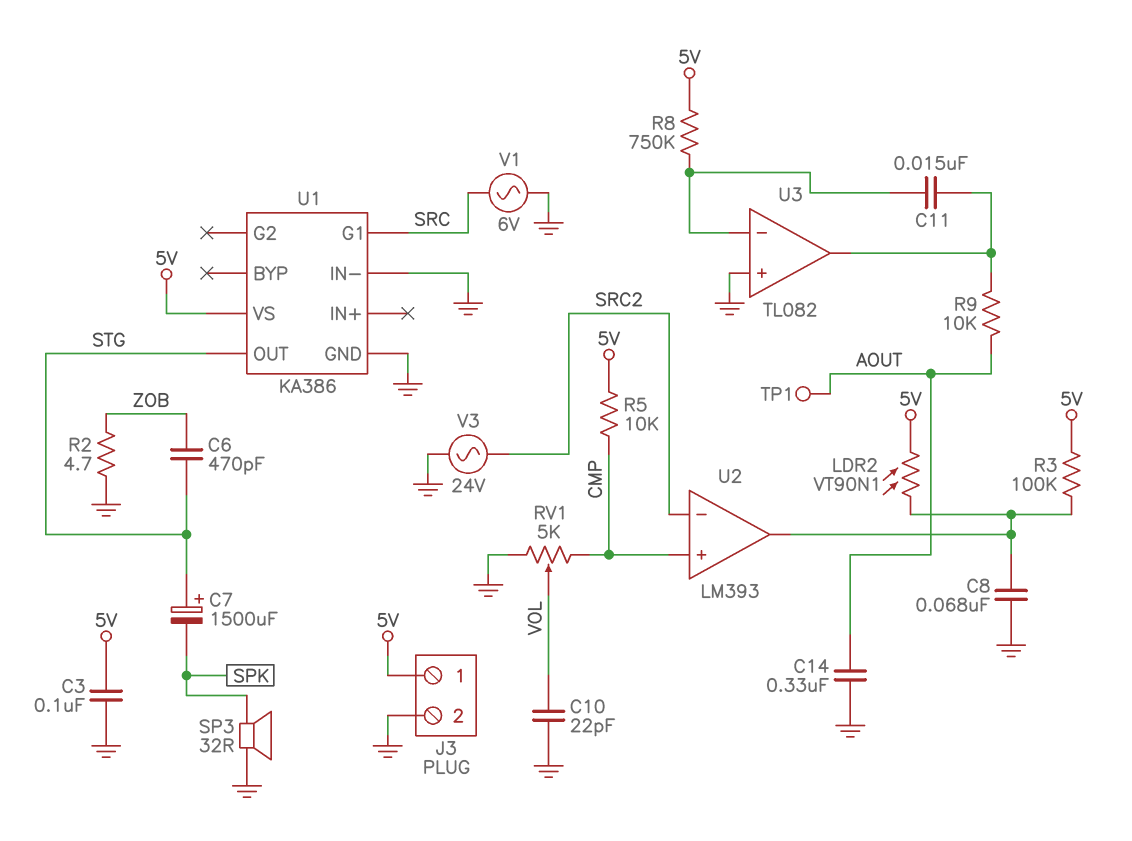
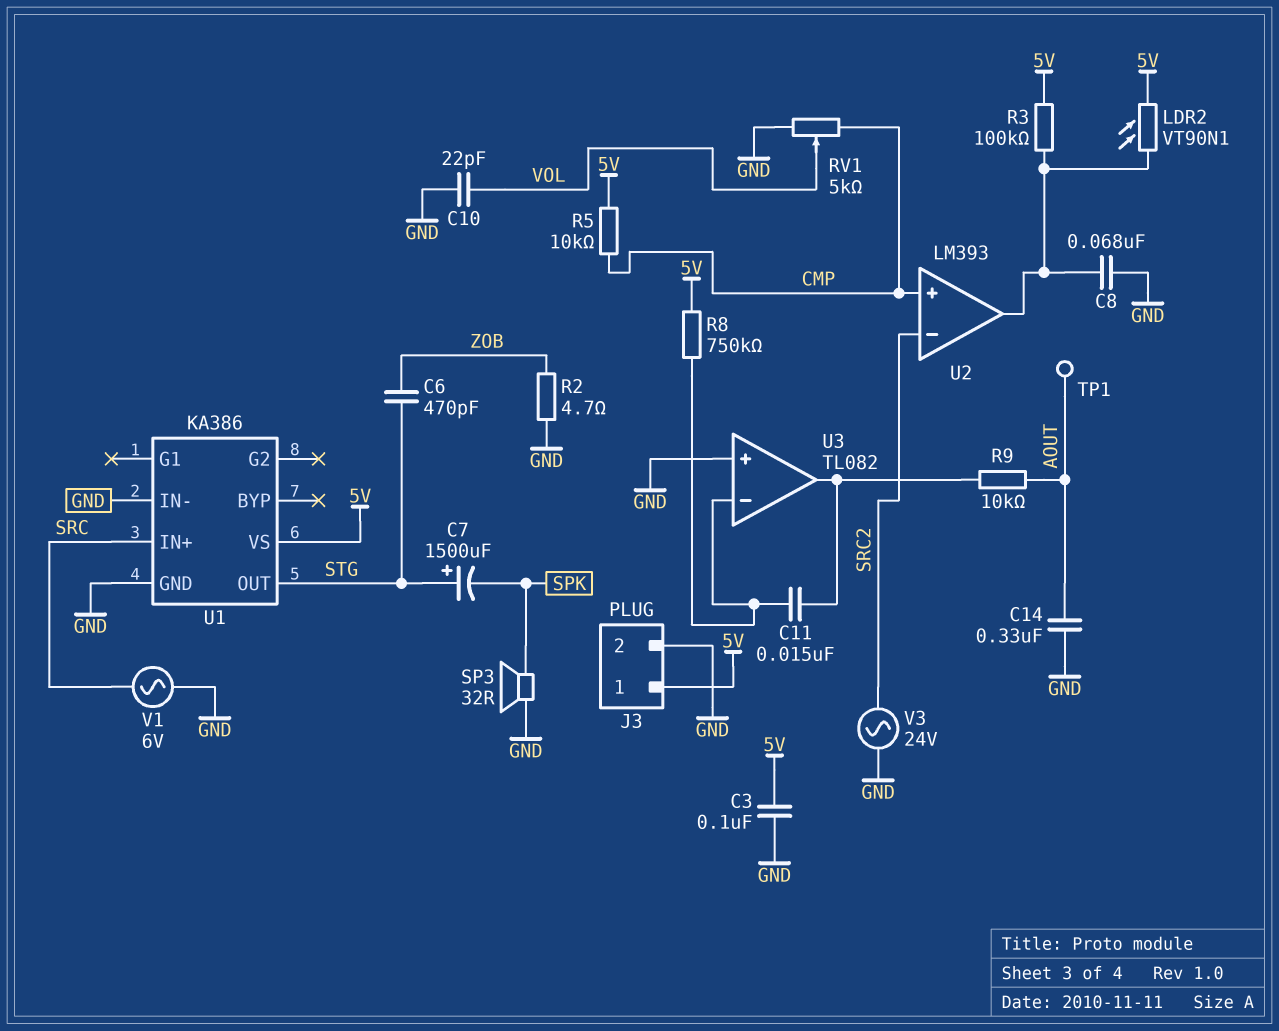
U1 pin G1: SRC -> none
U1 pin IN+: none -> SRC

